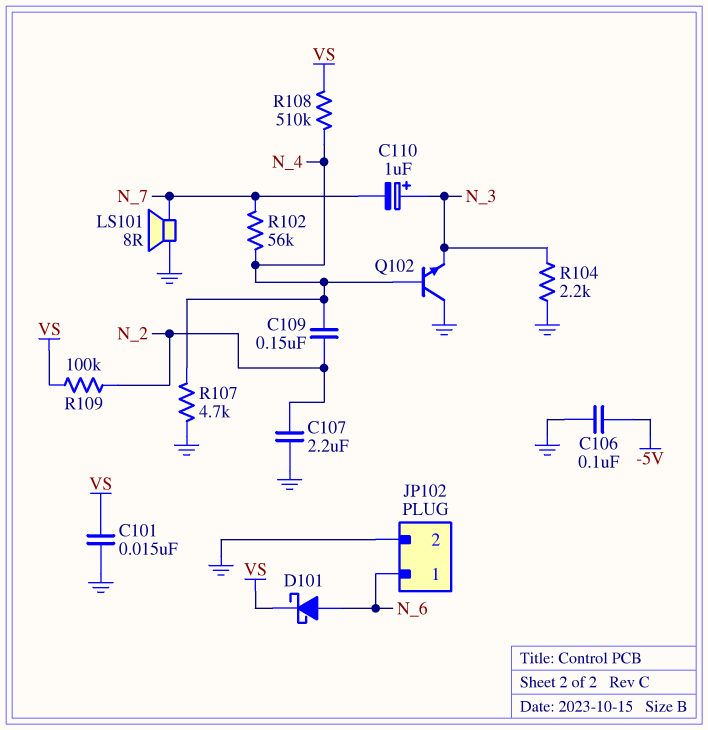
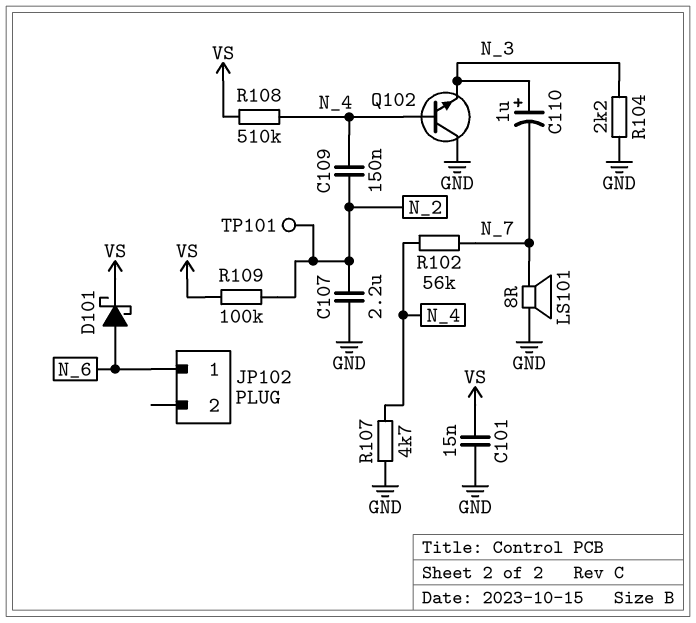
C106: 100nF (-5V, GND) -> none
JP102 pin 2: GND -> none
TP101: none -> test point (N_2)

